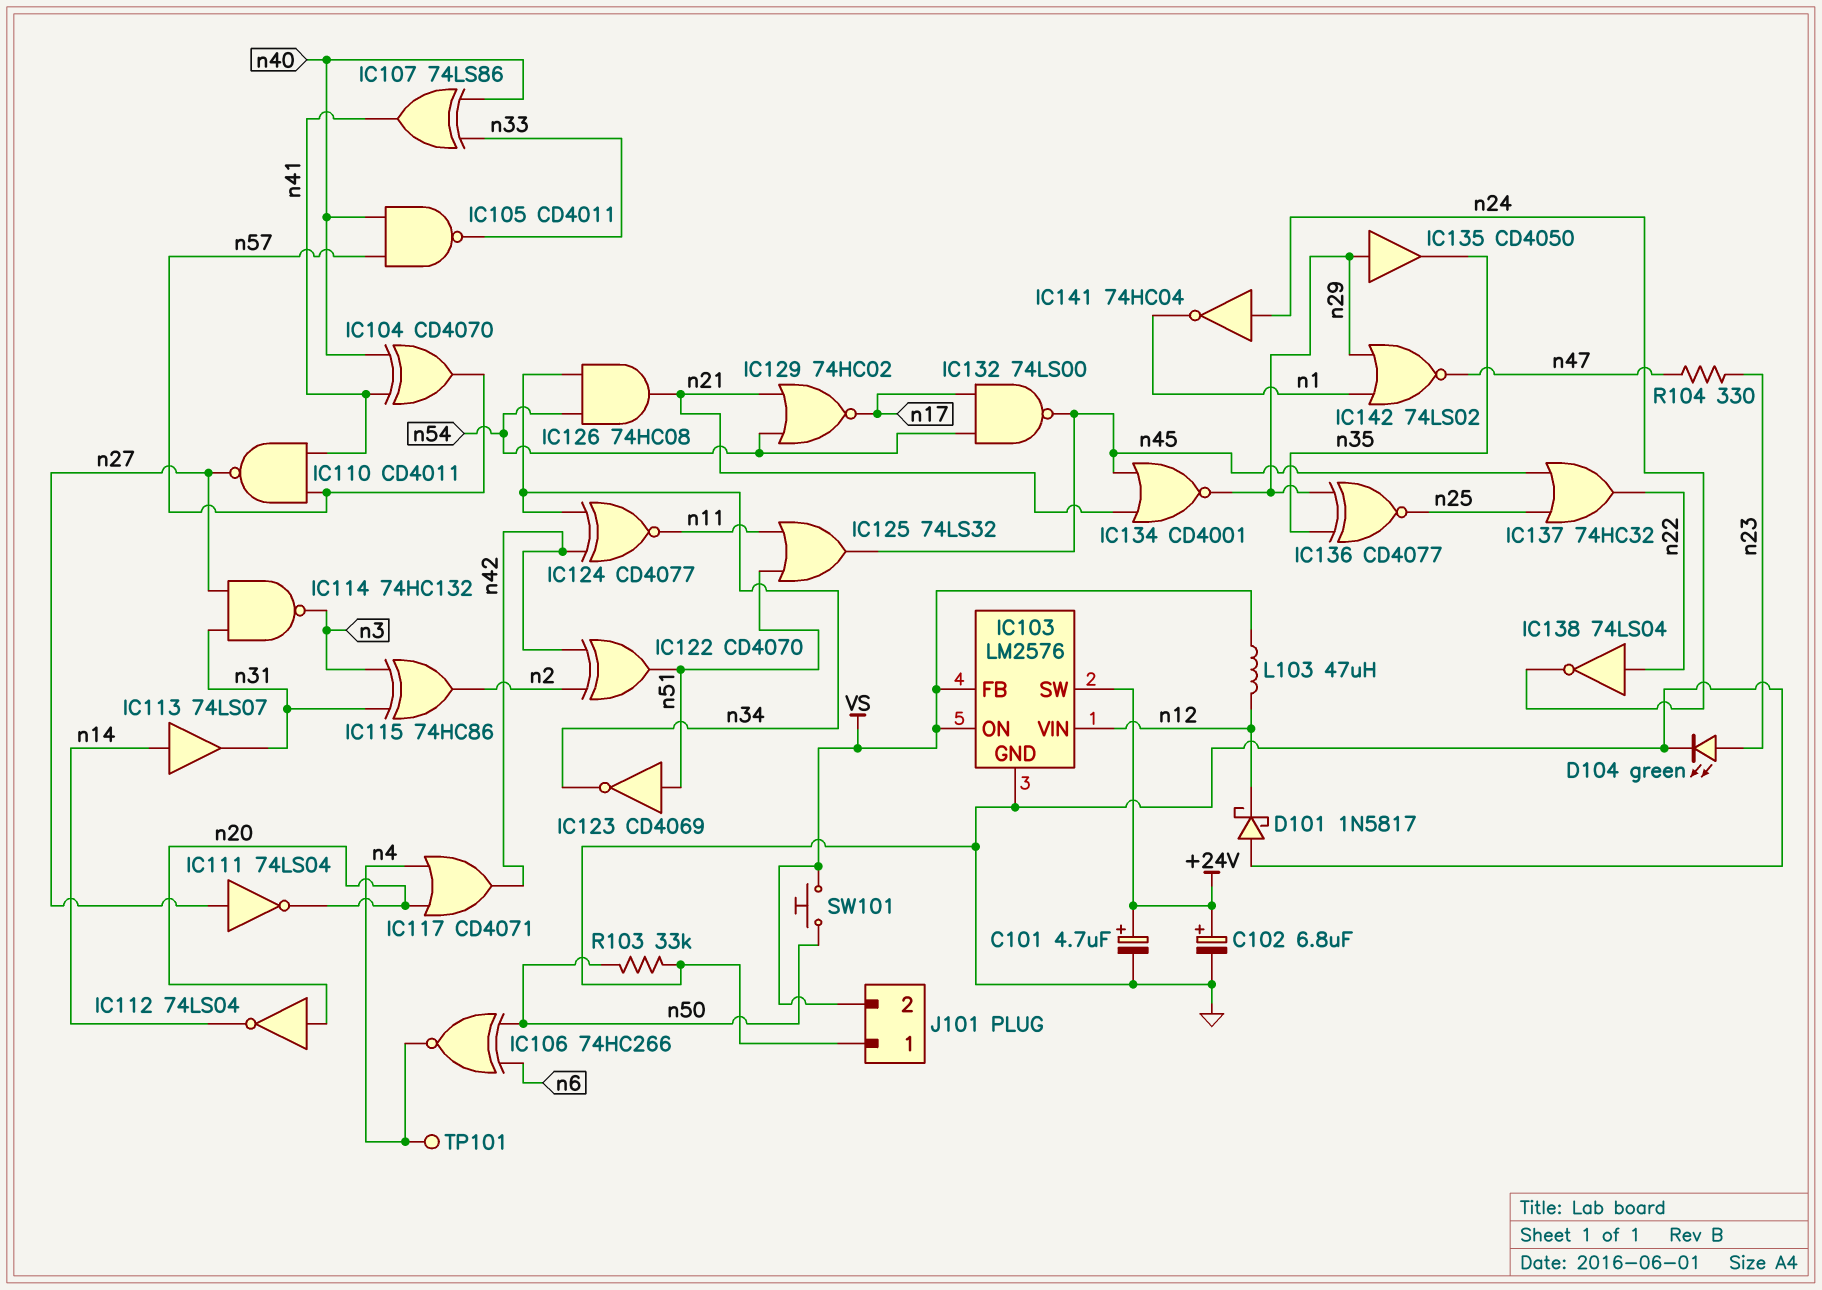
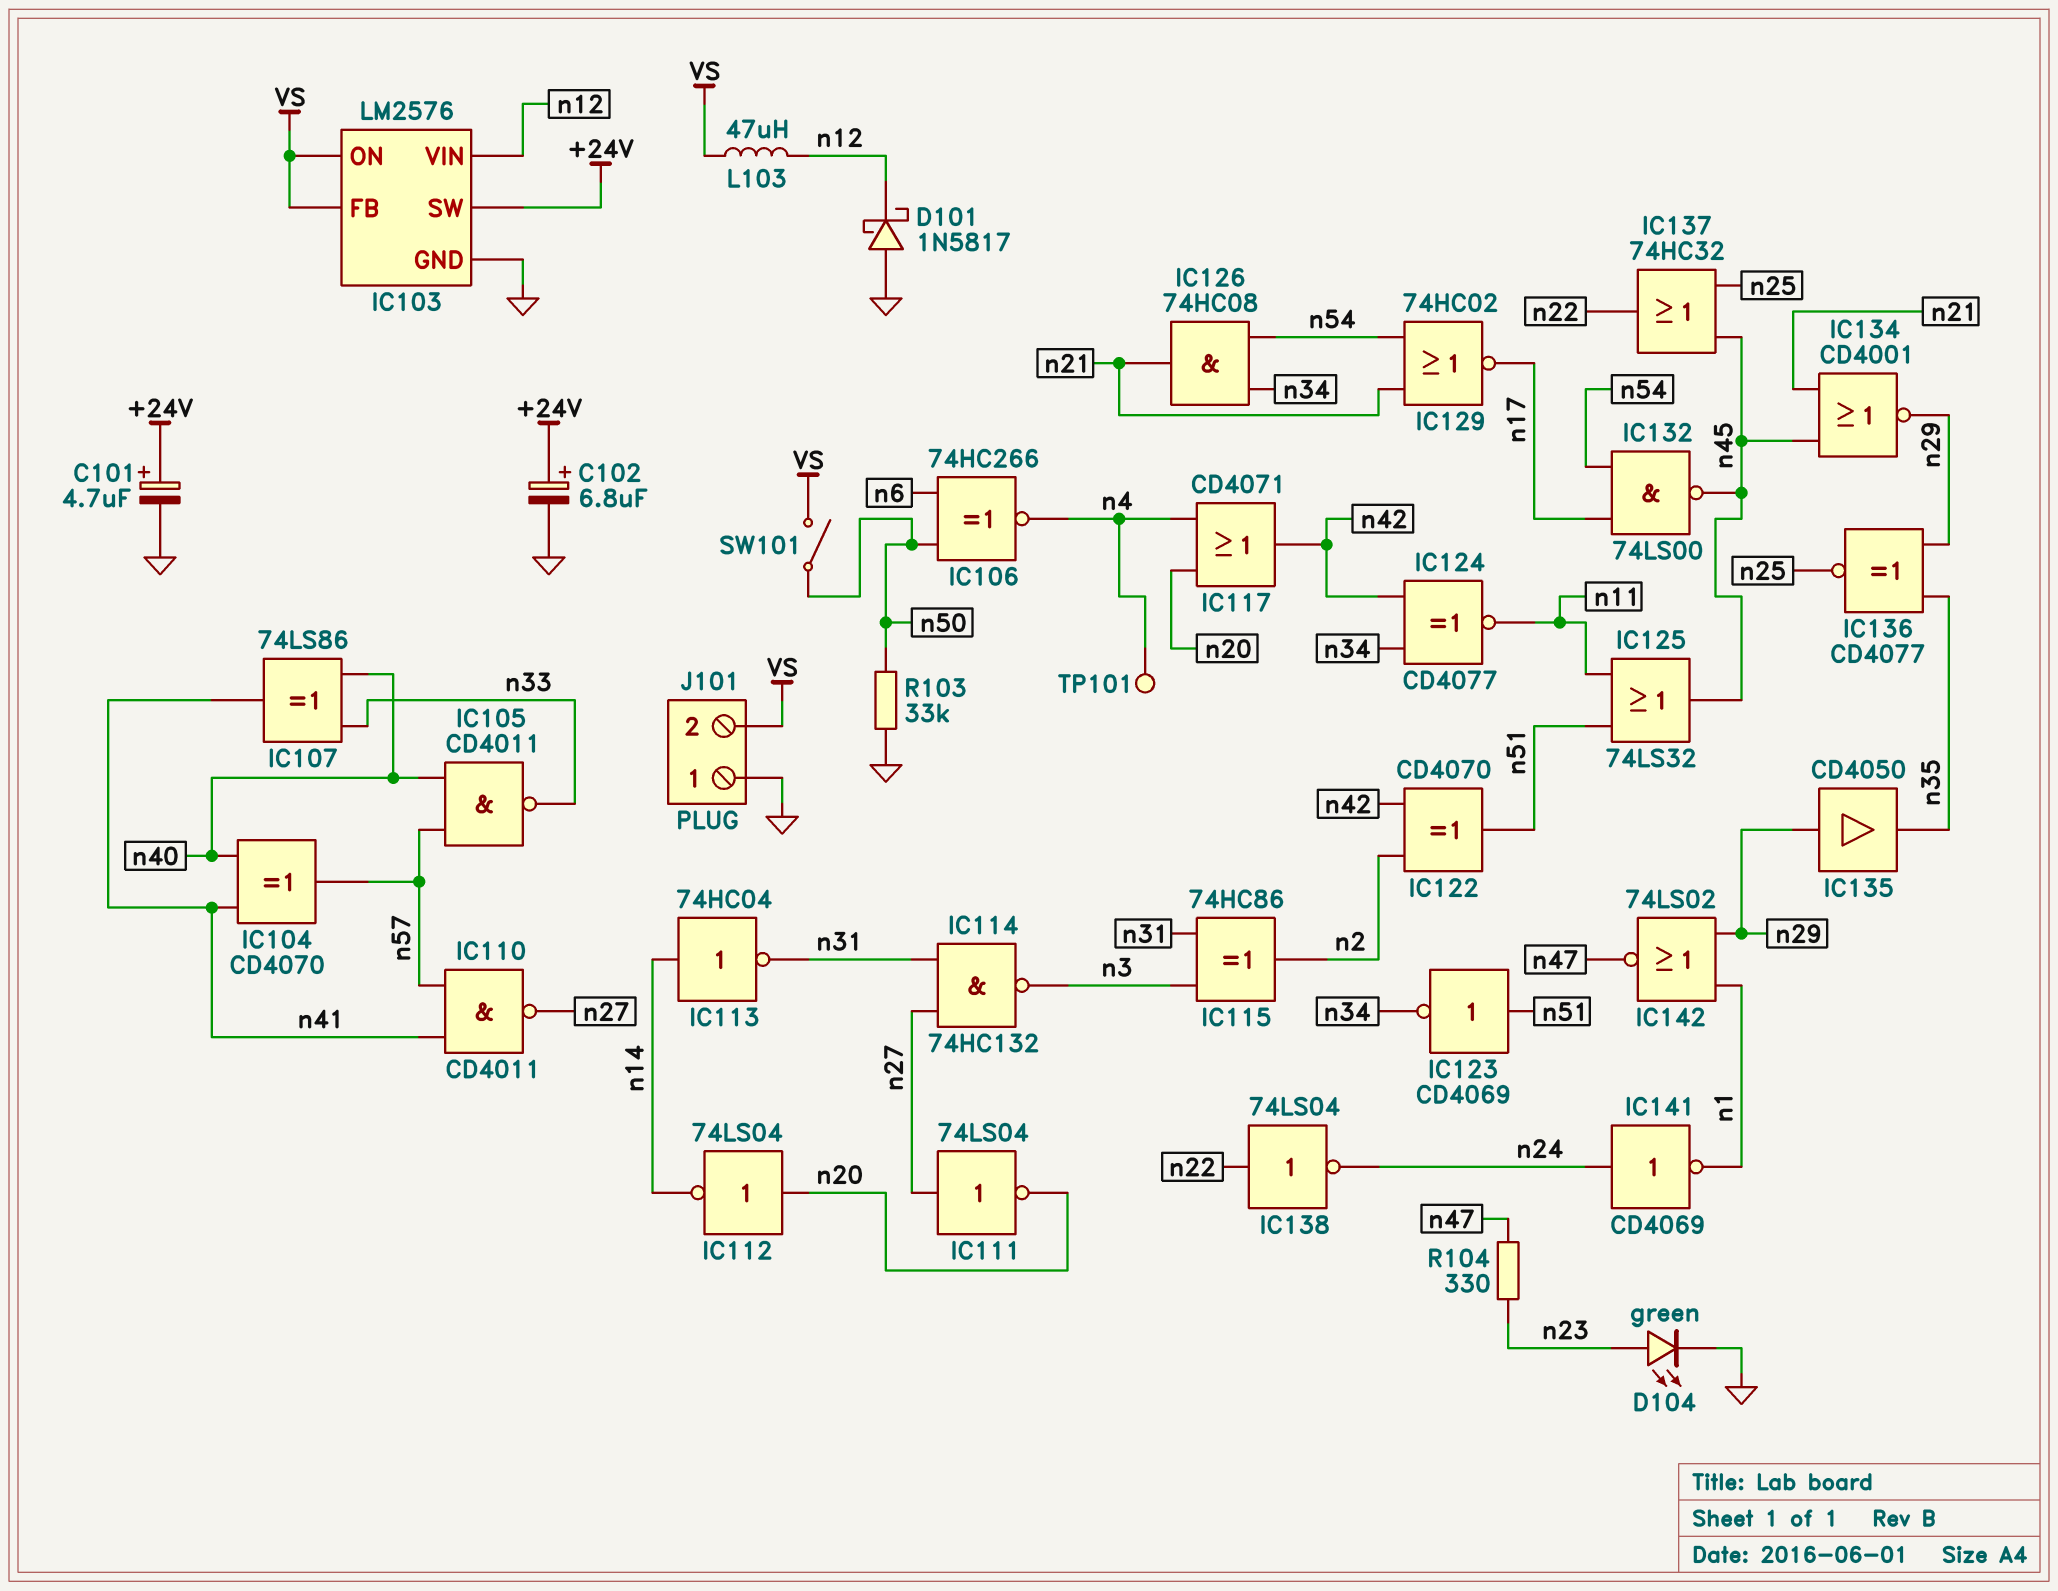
IC113: buffer 74LS07 (in n14, out n31) -> NOT 74HC04 (in n14, out n31)
IC141: NOT 74HC04 (in n24, out n1) -> NOT CD4069 (in n24, out n1)
SW101: button (VS, n50) -> switch (VS, n50)

